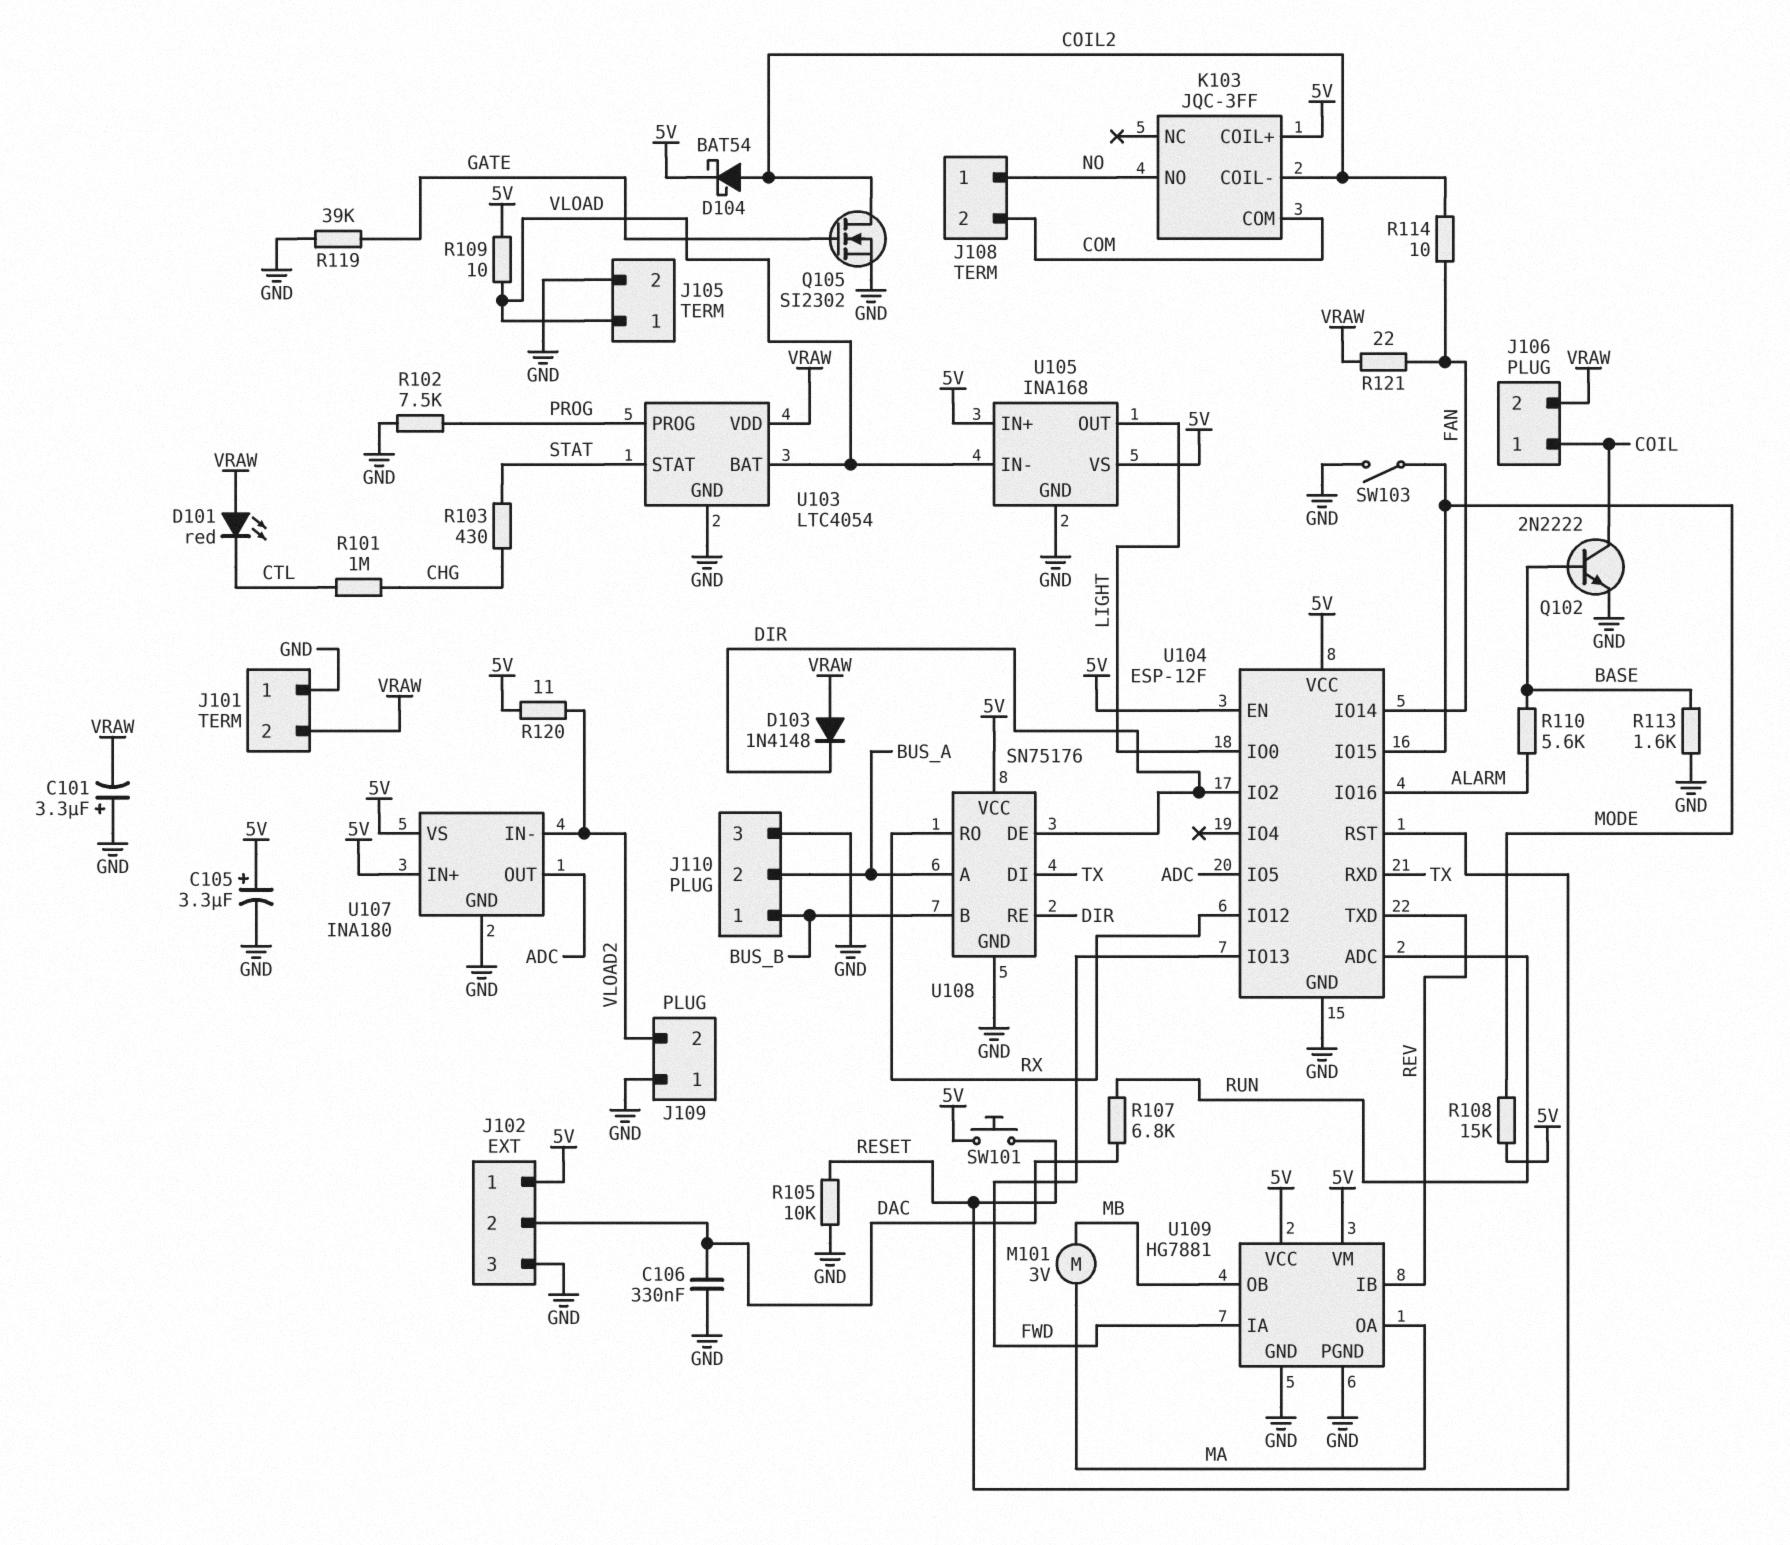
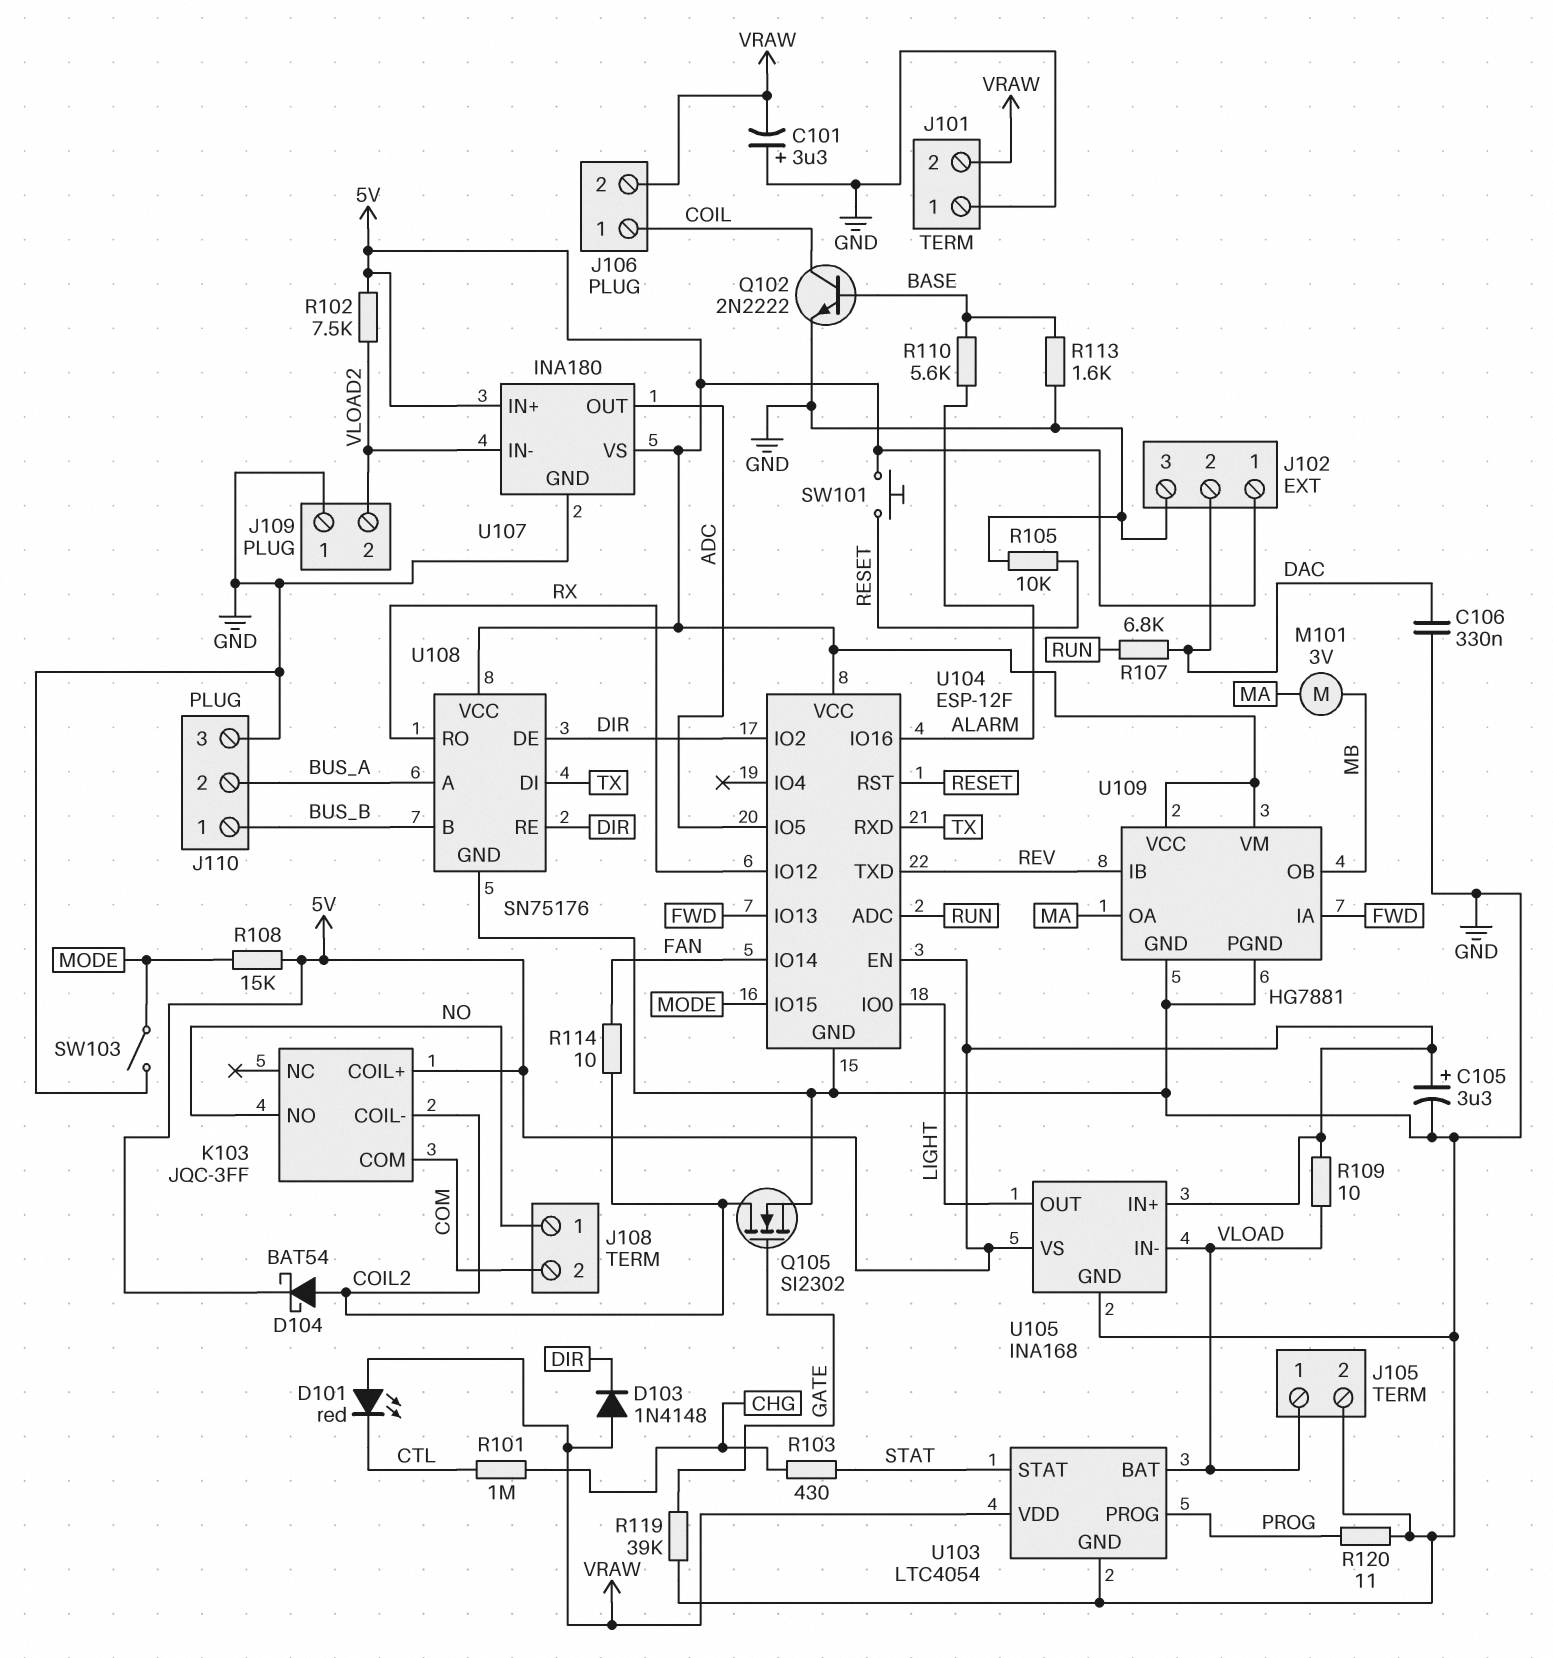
R102: 7.5k (GND, PROG) -> 7.5k (5V, VLOAD2)
R120: 11 (5V, VLOAD2) -> 11 (GND, PROG)
R121: 22 (FAN, VRAW) -> none

